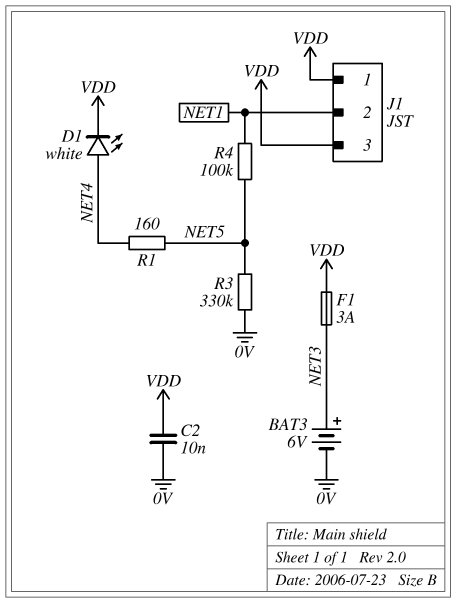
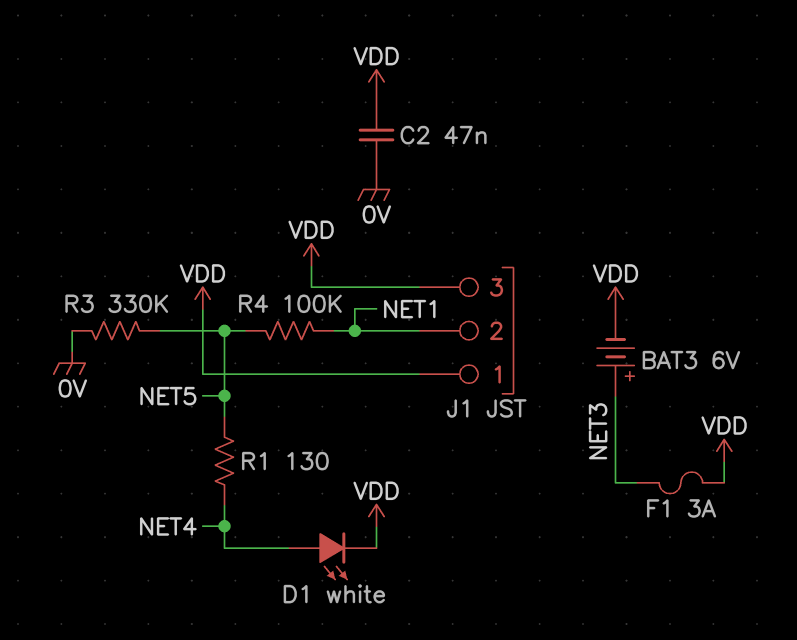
BAT3: 6V (plus NET3, minus 0V) -> 6V (plus NET3, minus VDD)
C2: 10nF (0V, VDD) -> 47nF (0V, VDD)
R1: 160 (NET4, NET5) -> 130 (NET4, NET5)

